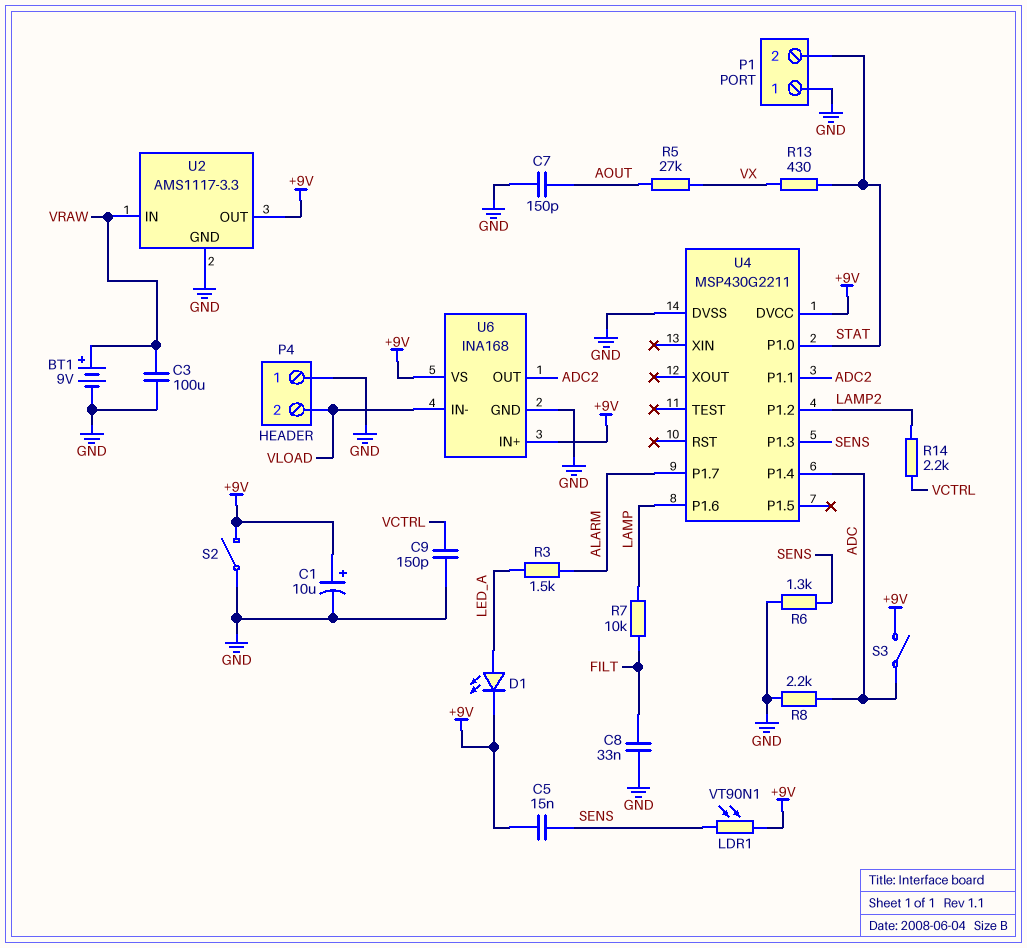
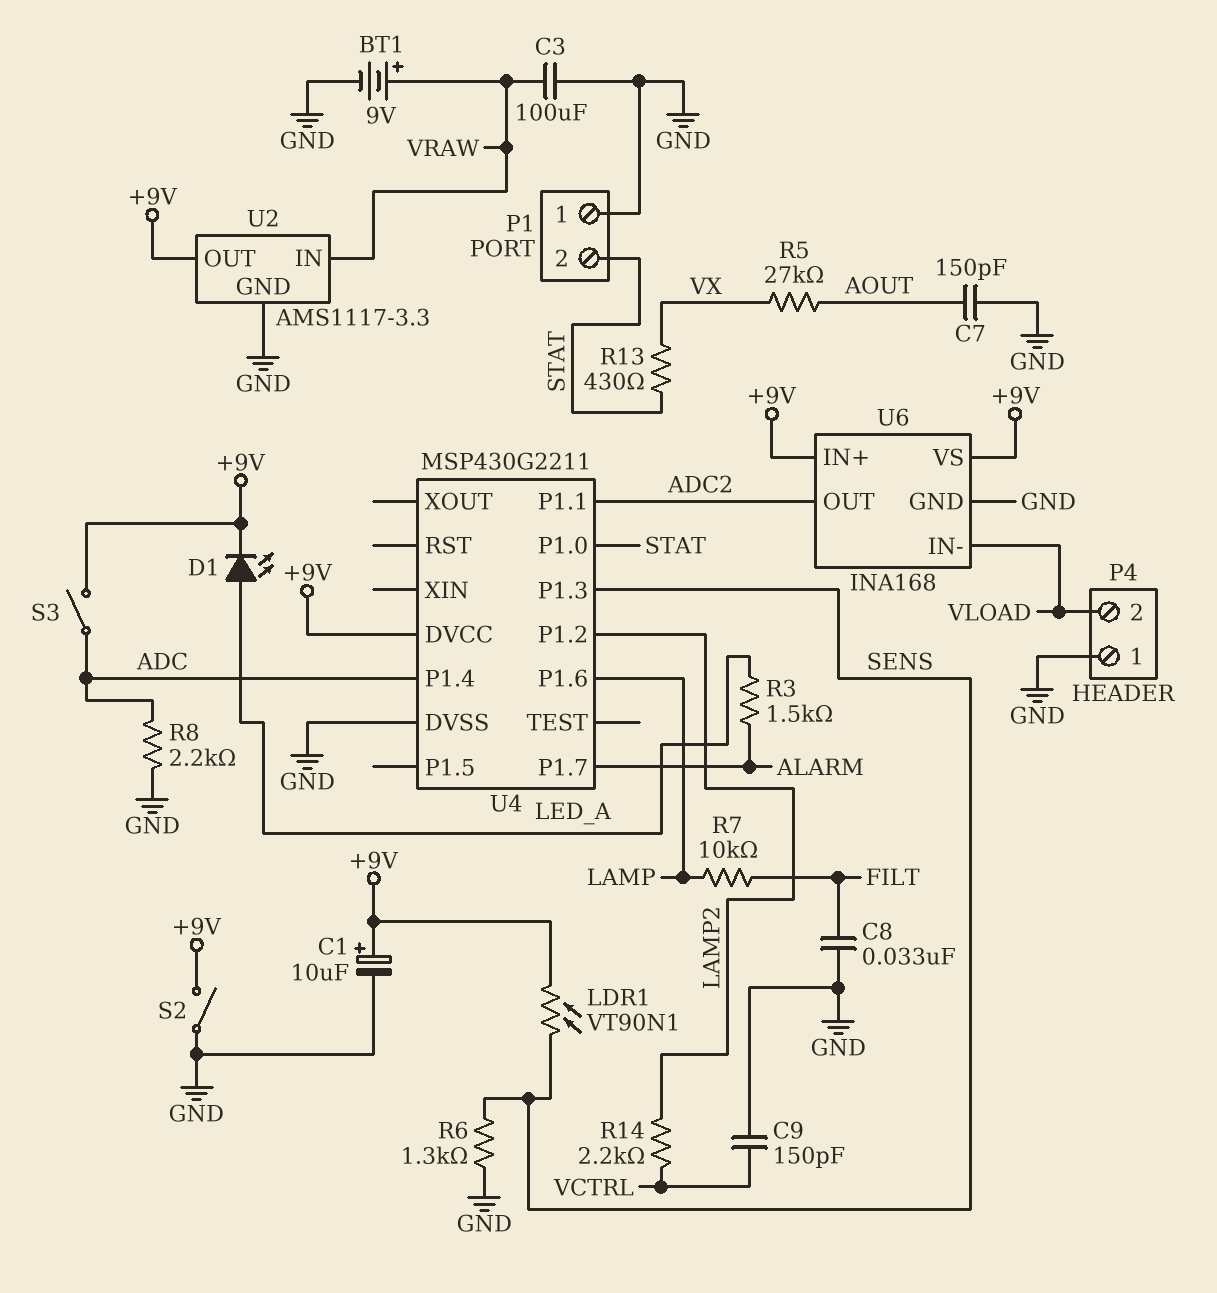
C5: 15nF (+9V, SENS) -> none

